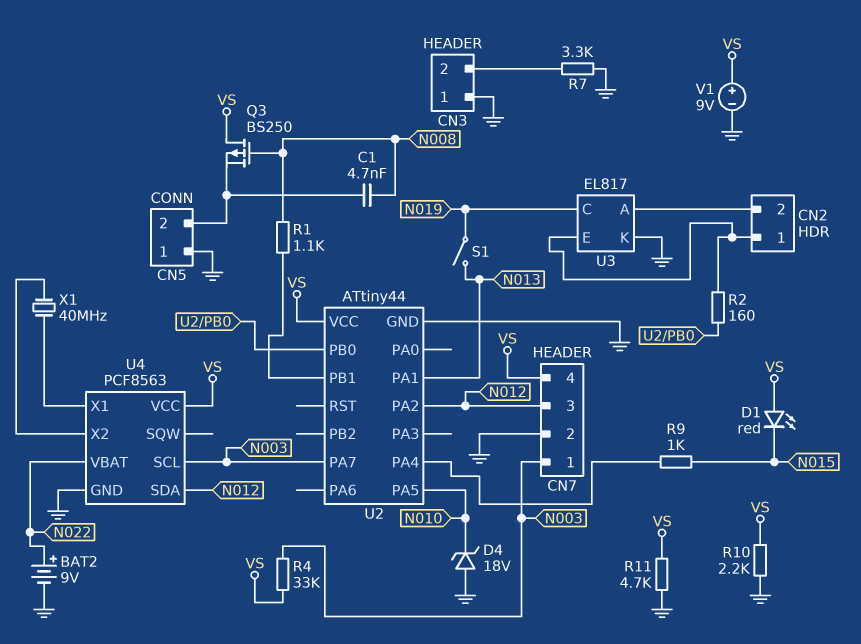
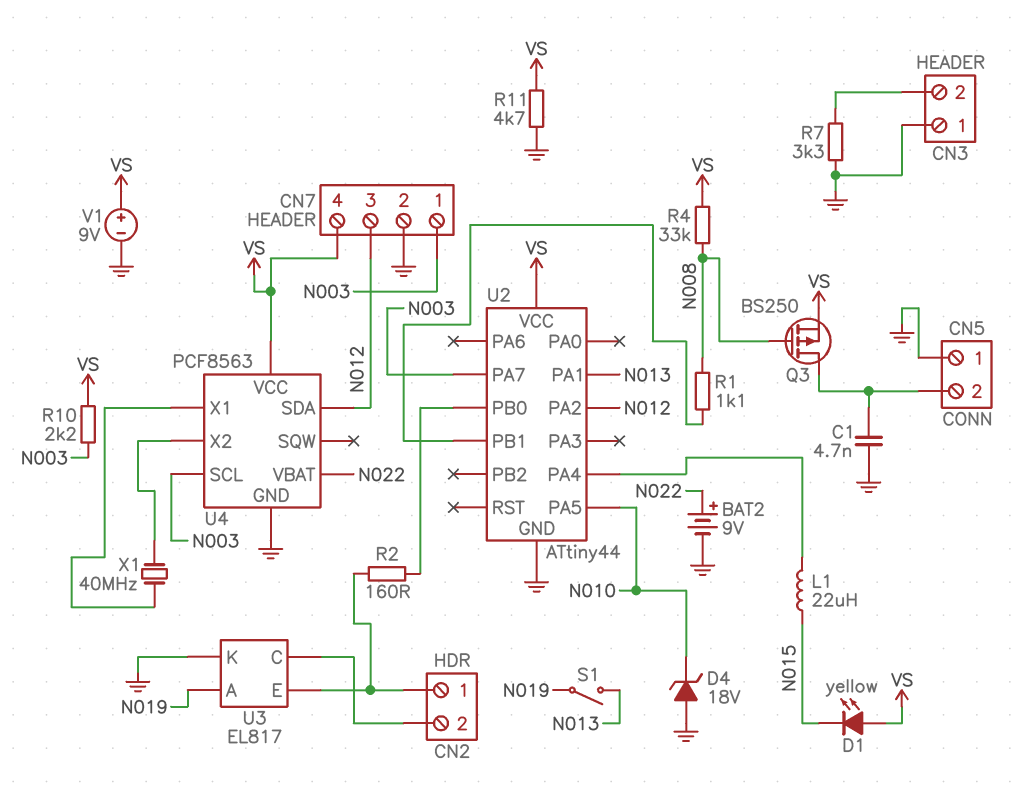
C1: 4.7nF (CN5/2, N008) -> 4.7nF (CN5/2, GND)
D1: LED red (A VS, K N015) -> LED yellow (A VS, K N015)
L1: none -> 22uH (N015, U2/PA4)
Q3: PMOS BS250 (G N008, D VS, S CN5/2) -> PMOS BS250 (G N008, D CN5/2, S VS)
R4: 33k (N003, VS) -> 33k (N008, VS)
R9: 1k (N015, U2/PA4) -> none
R10: 2.2k (GND, VS) -> 2.2k (N003, VS)
U3 pin A: CN2/2 -> N019
U3 pin C: N019 -> CN2/2

